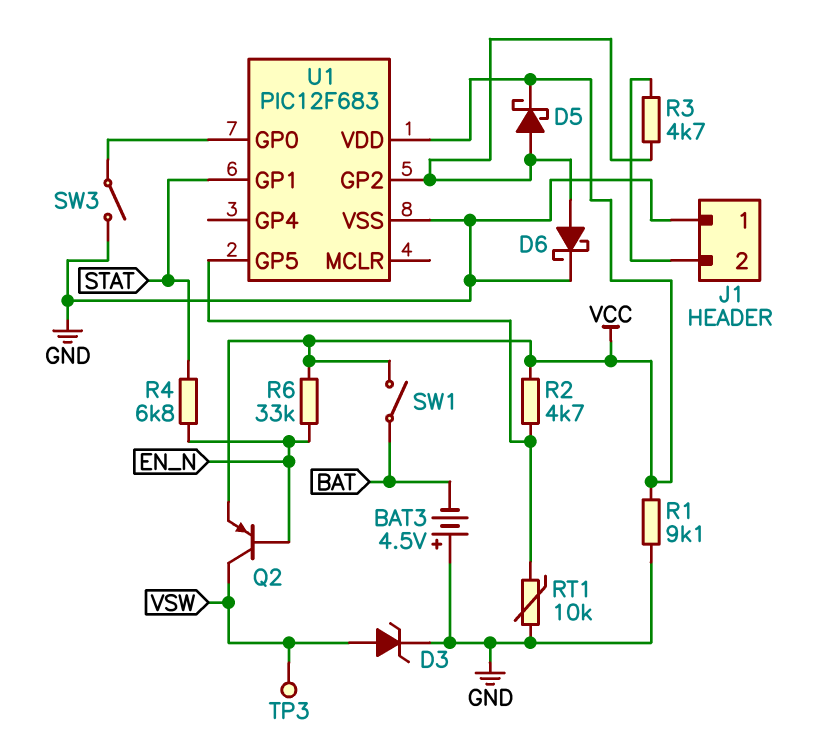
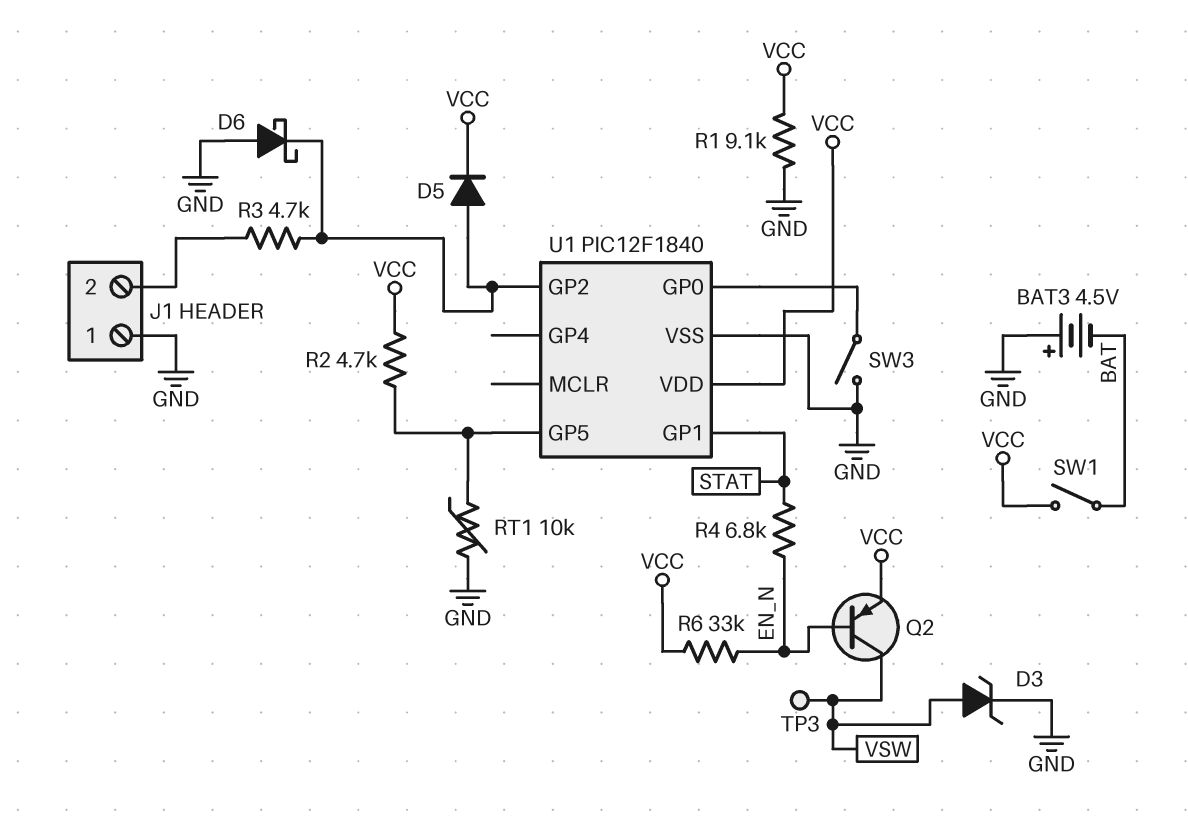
D5: schottky (A U1/GP2, K VCC) -> diode (A U1/GP2, K VCC)
D6: schottky (A U1/GP2, K GND) -> schottky (A GND, K U1/GP2)
U1: PIC12F683 -> PIC12F1840

